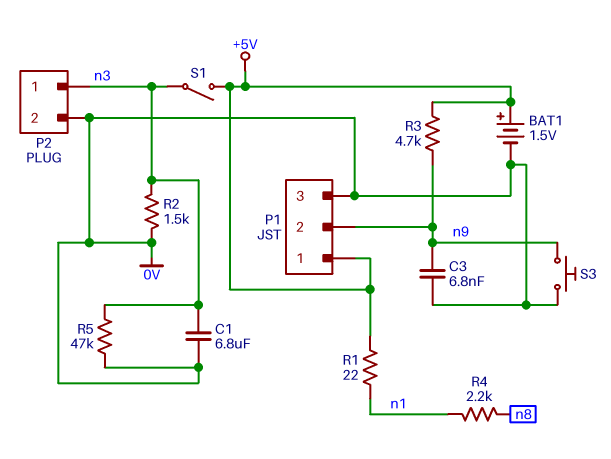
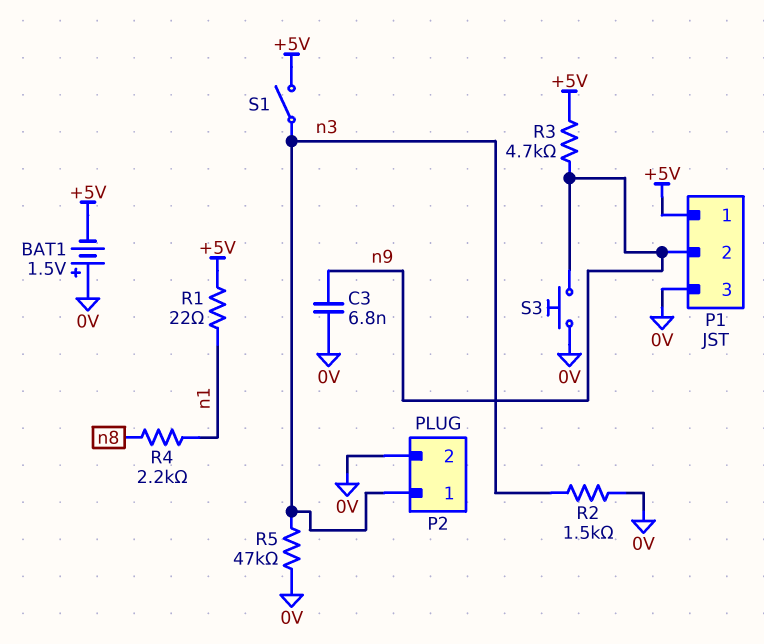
BAT1: 1.5V (plus +5V, minus 0V) -> 1.5V (plus 0V, minus +5V)
C1: 6.8uF (0V, n3) -> none

